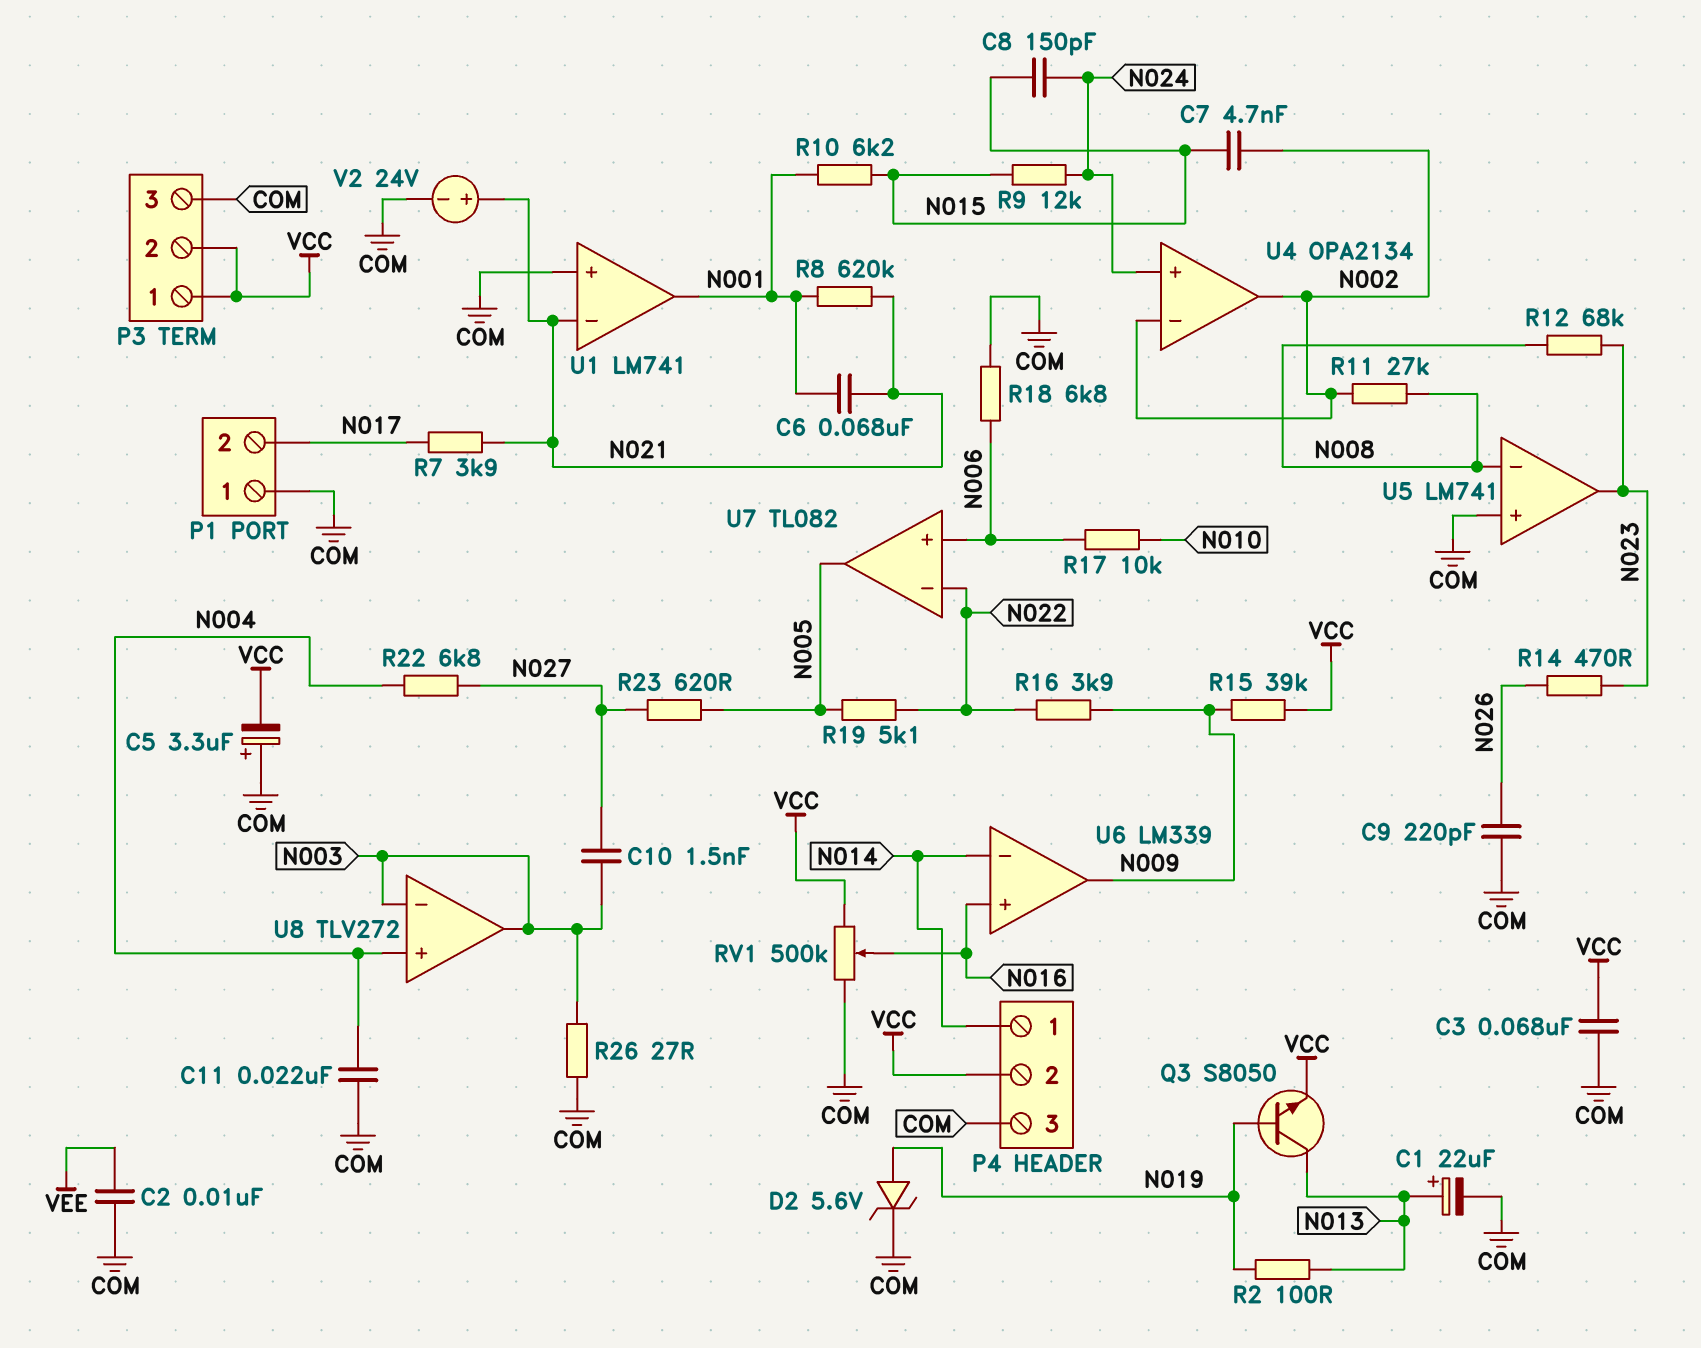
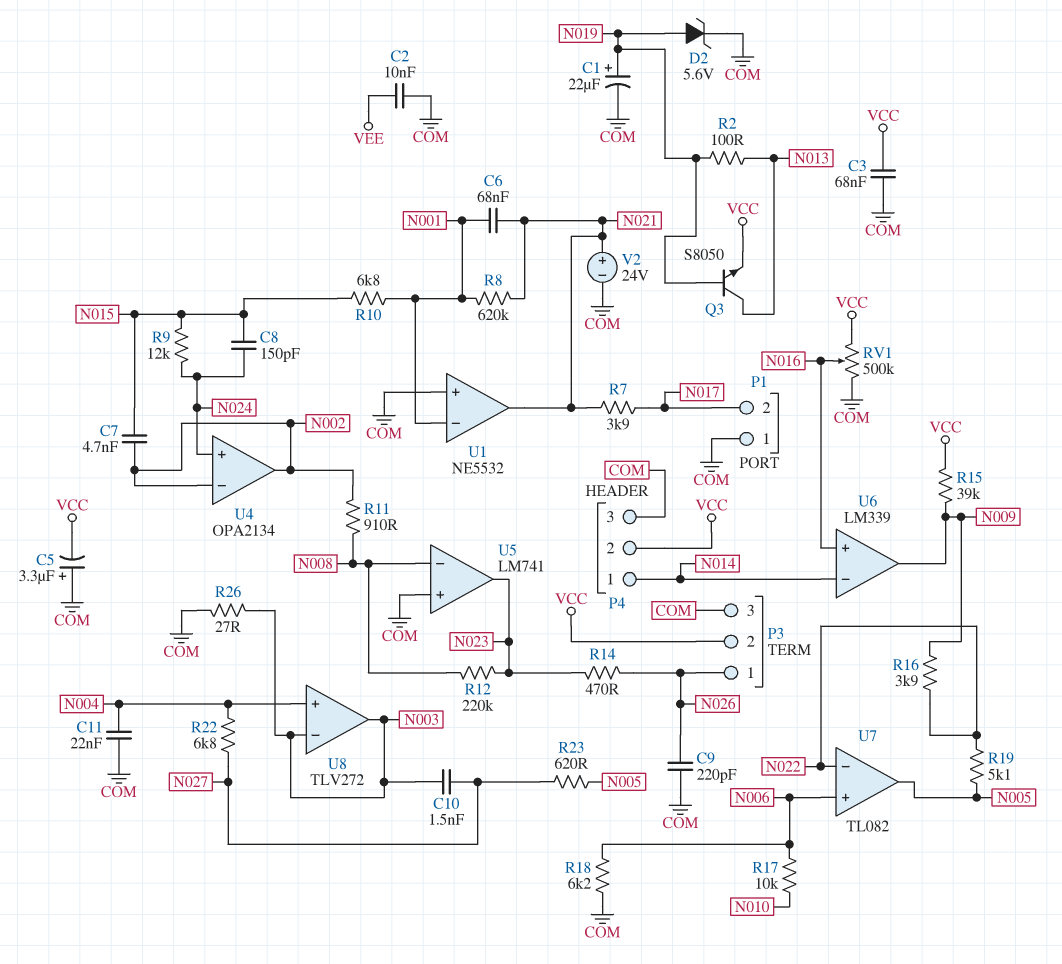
C1: 22uF (plus N013, minus COM) -> 22uF (plus N019, minus COM)
P3 pin 1: VCC -> N026
R10: 6.2k (N001, N015) -> 6.8k (N001, N015)
R11: 27k (N002, N008) -> 910 (N002, N008)
R12: 68k (N008, N023) -> 220k (N008, N023)
R18: 6.8k (COM, N006) -> 6.2k (COM, N006)
U1: LM741 -> NE5532
U1 pin in-: N021 -> N001
U1 pin out: N001 -> N021

